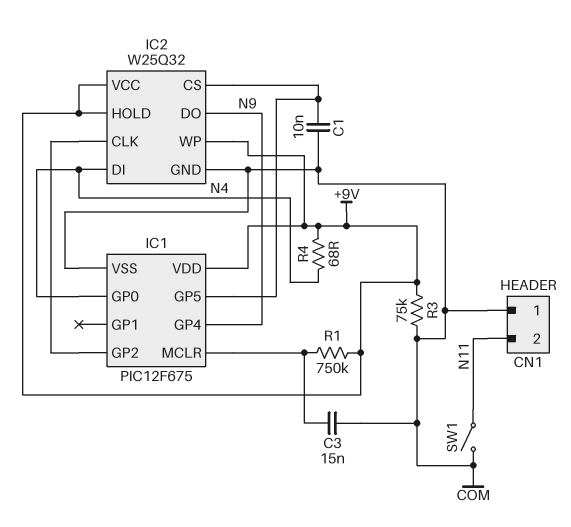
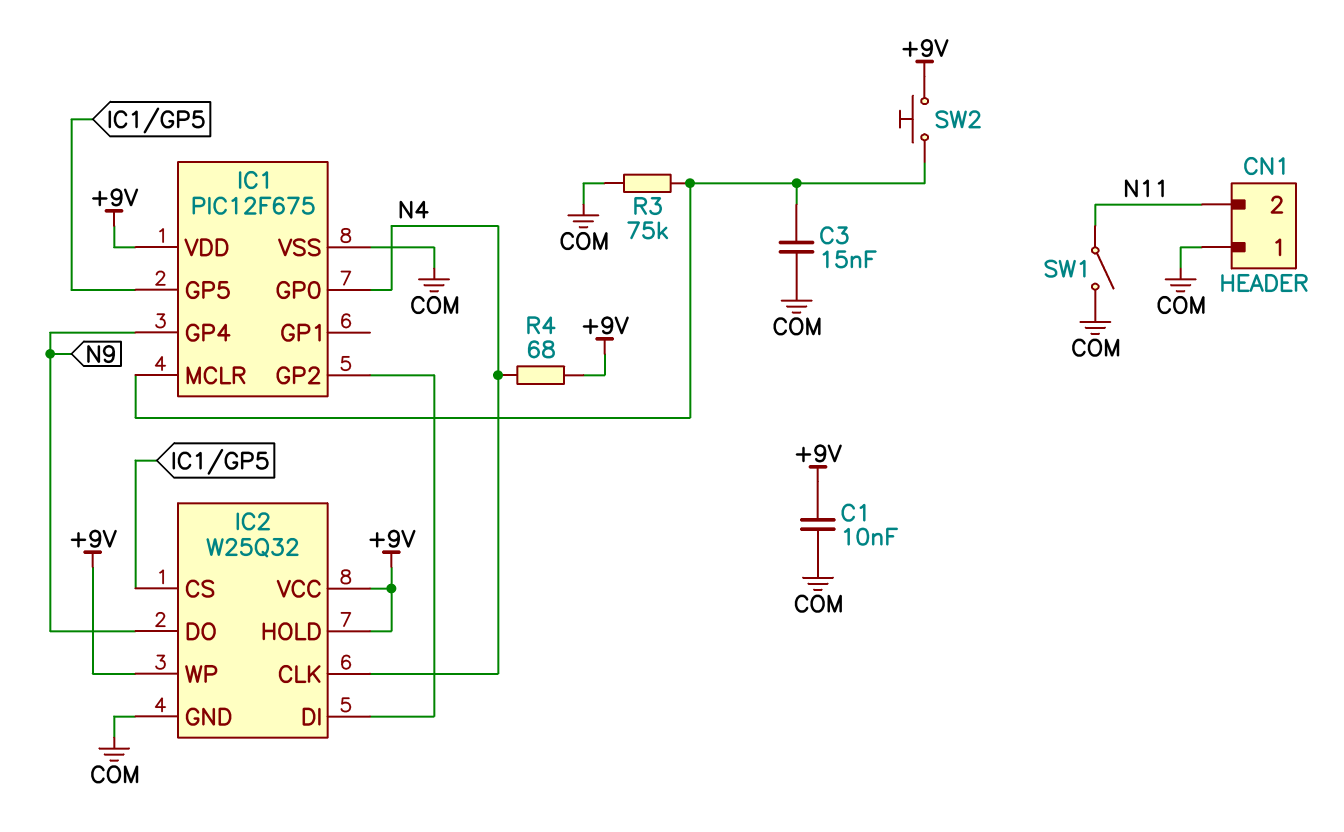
C1: 10nF (COM, IC1/GP5) -> 10nF (+9V, COM)
IC2 pin CLK: IC1/GP2 -> N4
IC2 pin DI: N4 -> IC1/GP2
R1: 750k (+9V, IC1/MCLR) -> none
R3: 75k (+9V, COM) -> 75k (COM, IC1/MCLR)
SW2: none -> button (+9V, IC1/MCLR)

